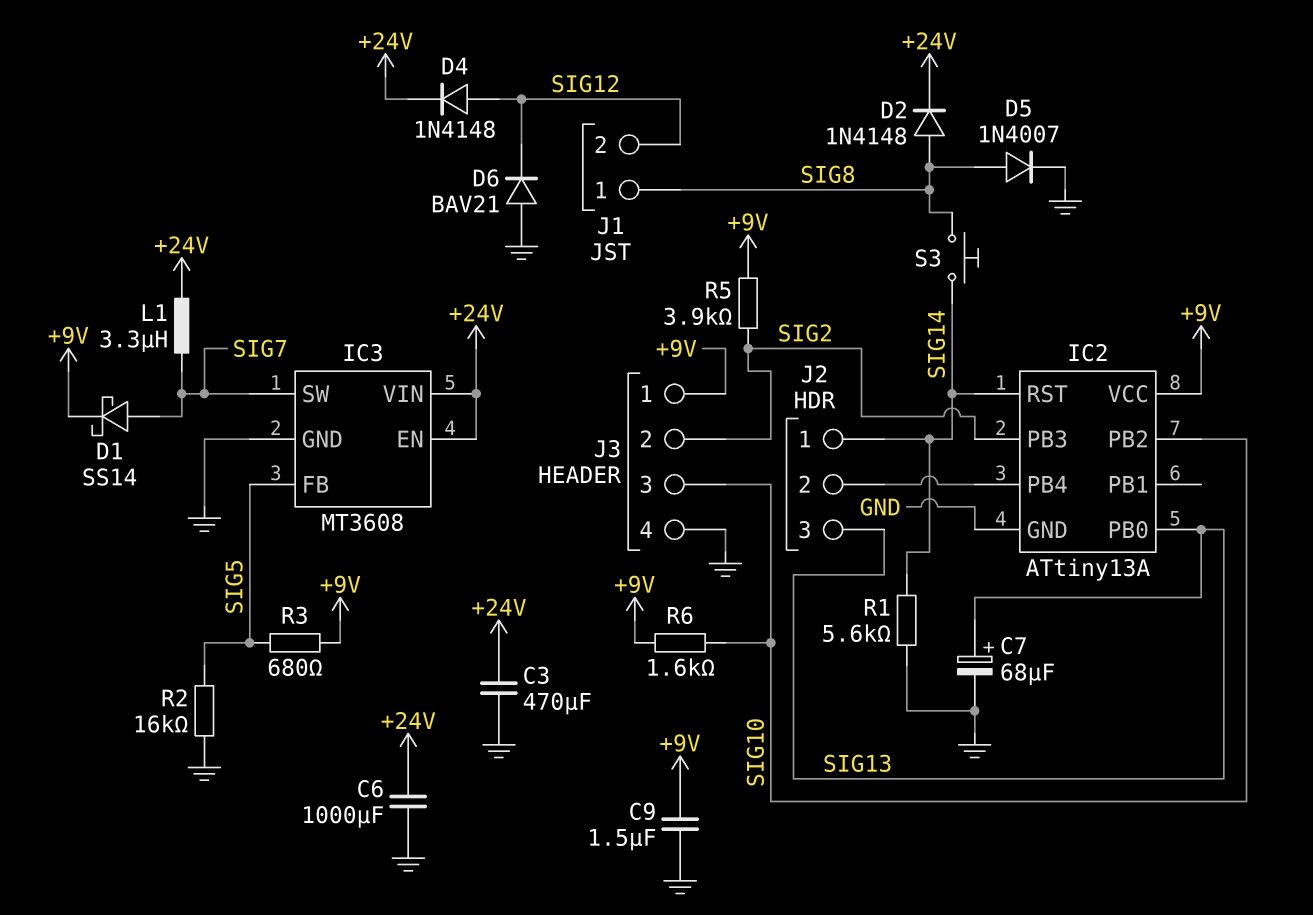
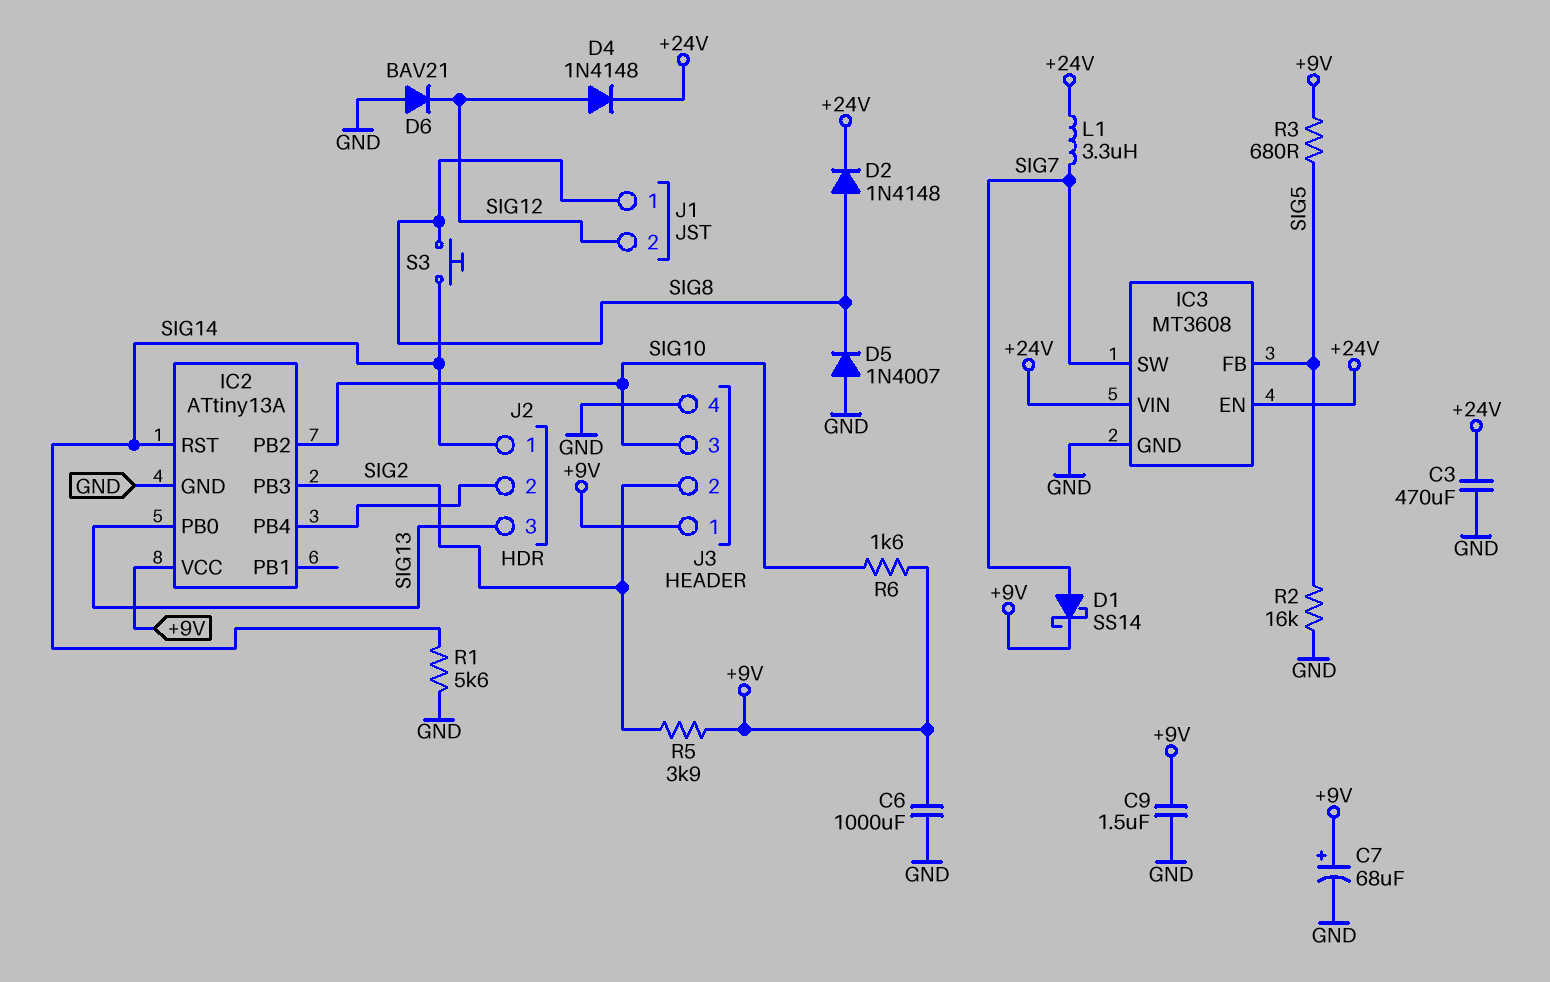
C6: 1000uF (+24V, GND) -> 1000uF (+9V, GND)
C7: 68uF (plus SIG13, minus GND) -> 68uF (plus +9V, minus GND)
D5: diode 1N4007 (A SIG8, K GND) -> diode 1N4007 (A GND, K SIG8)

